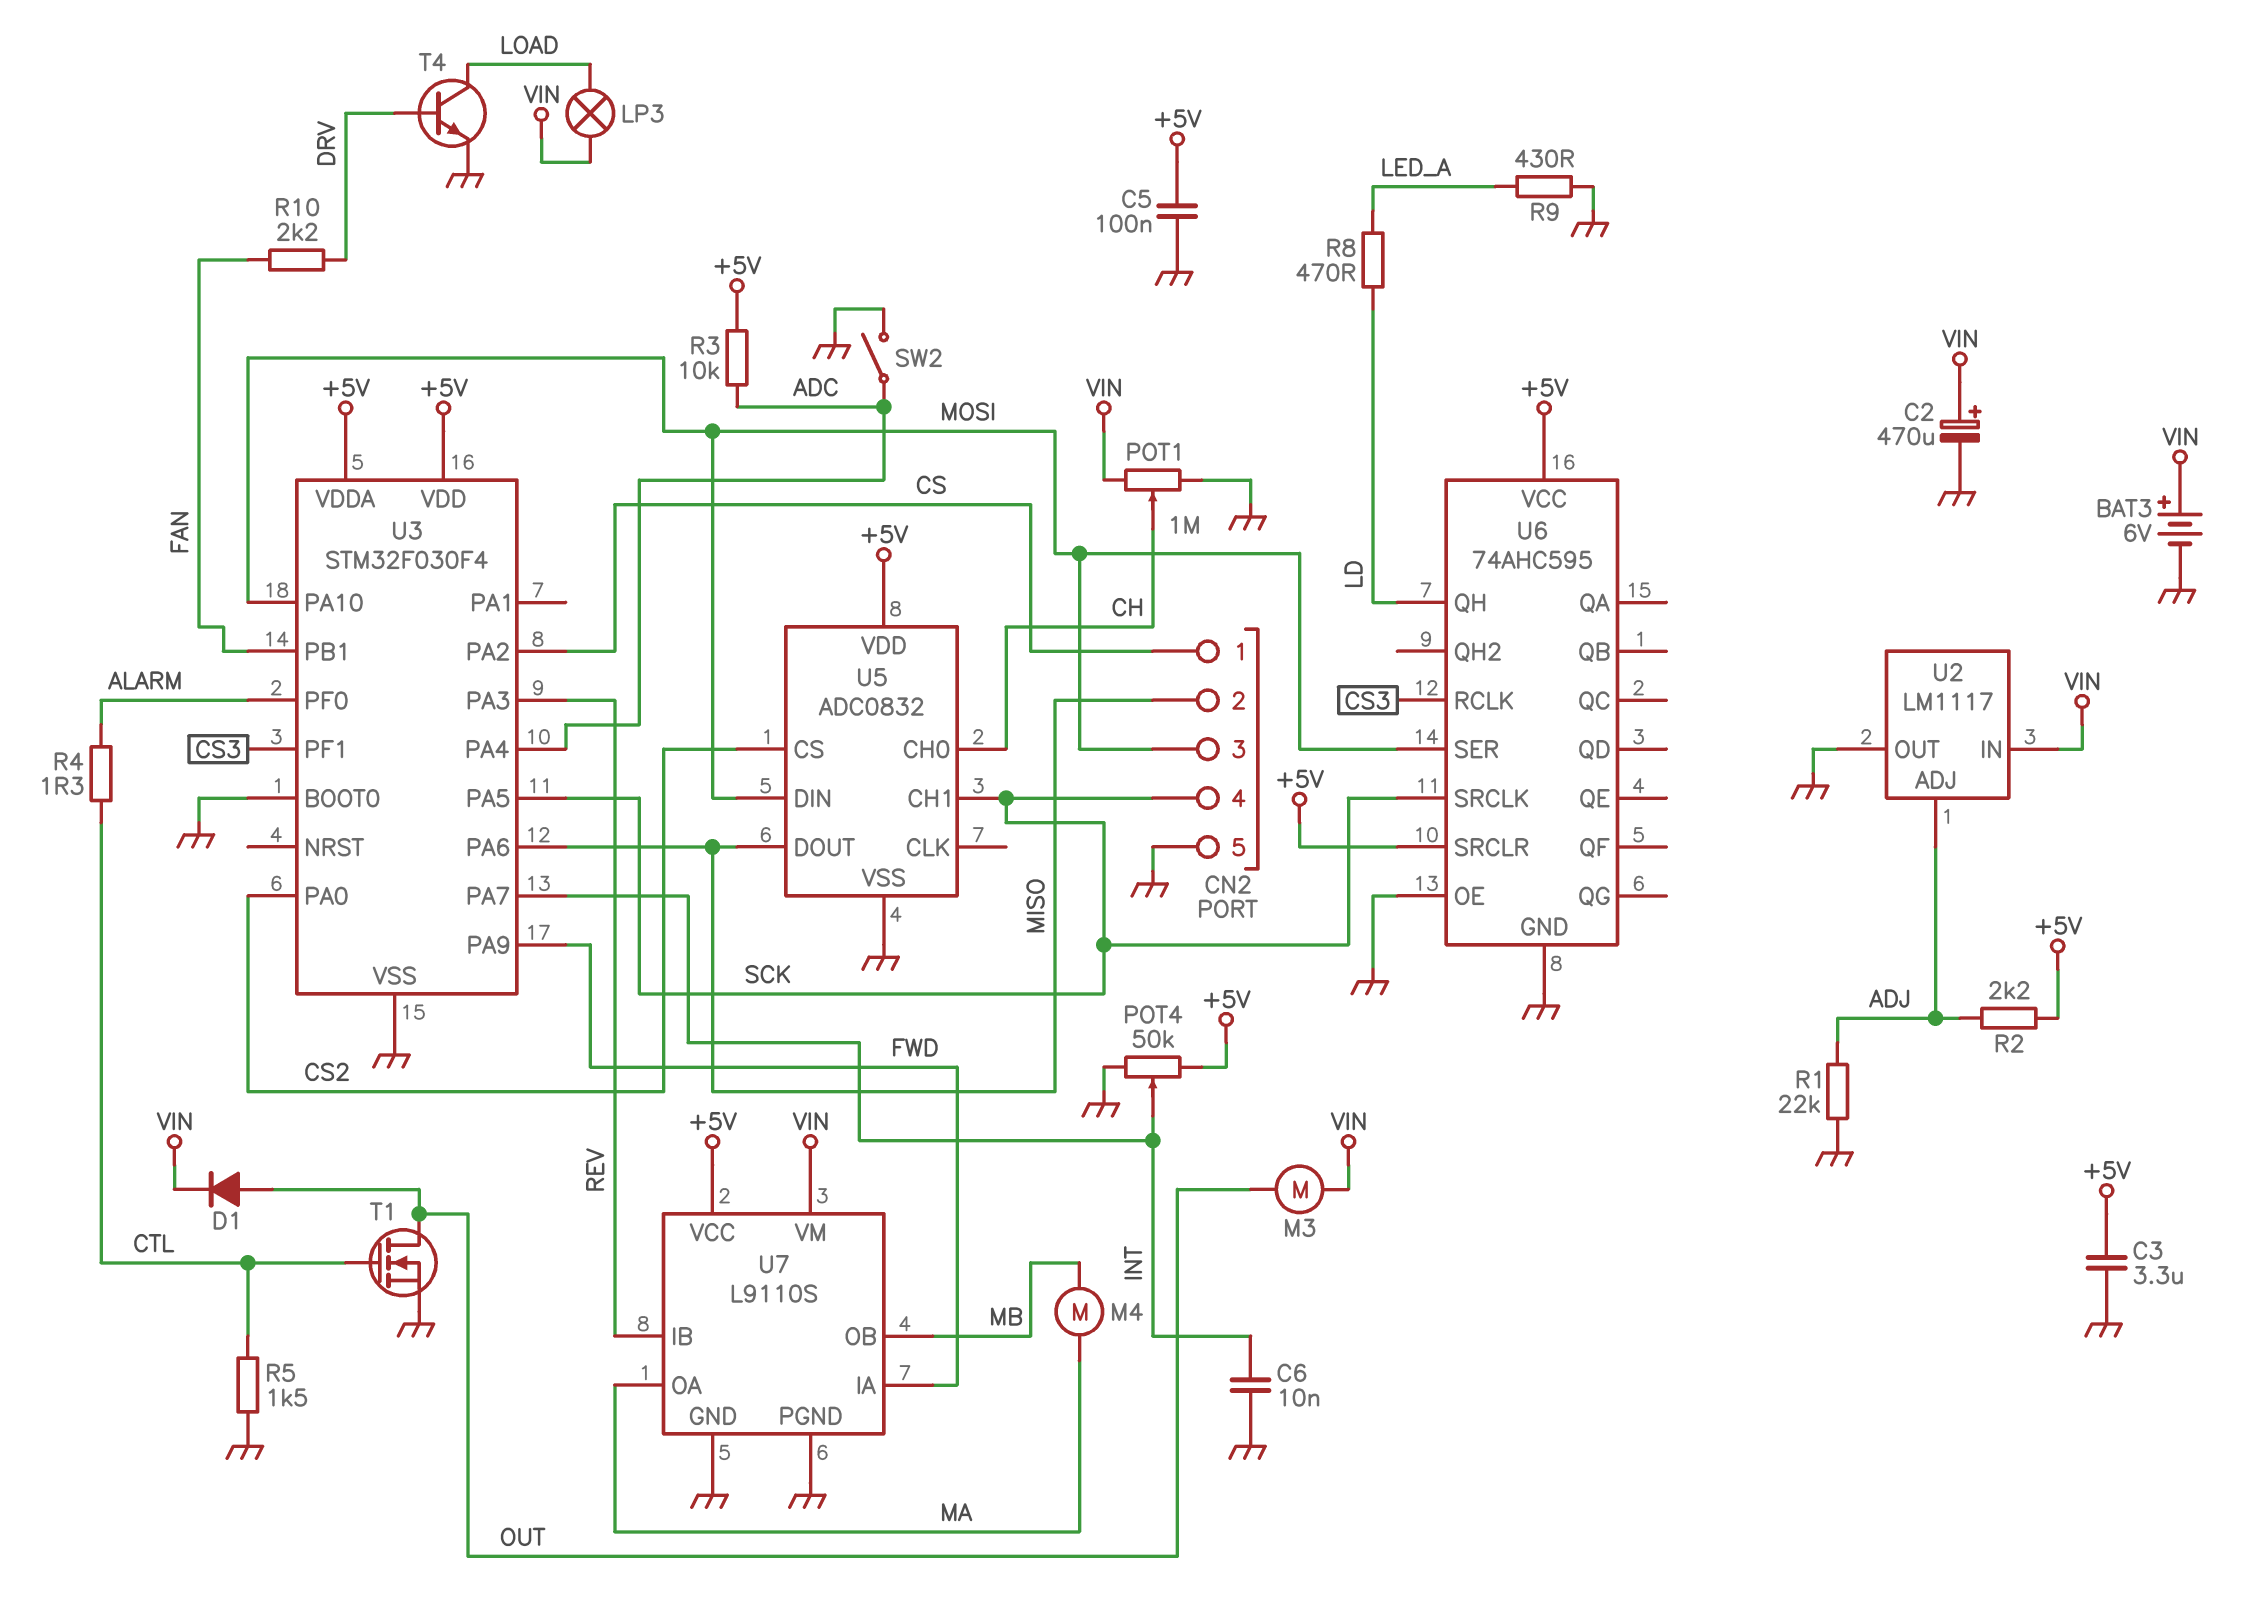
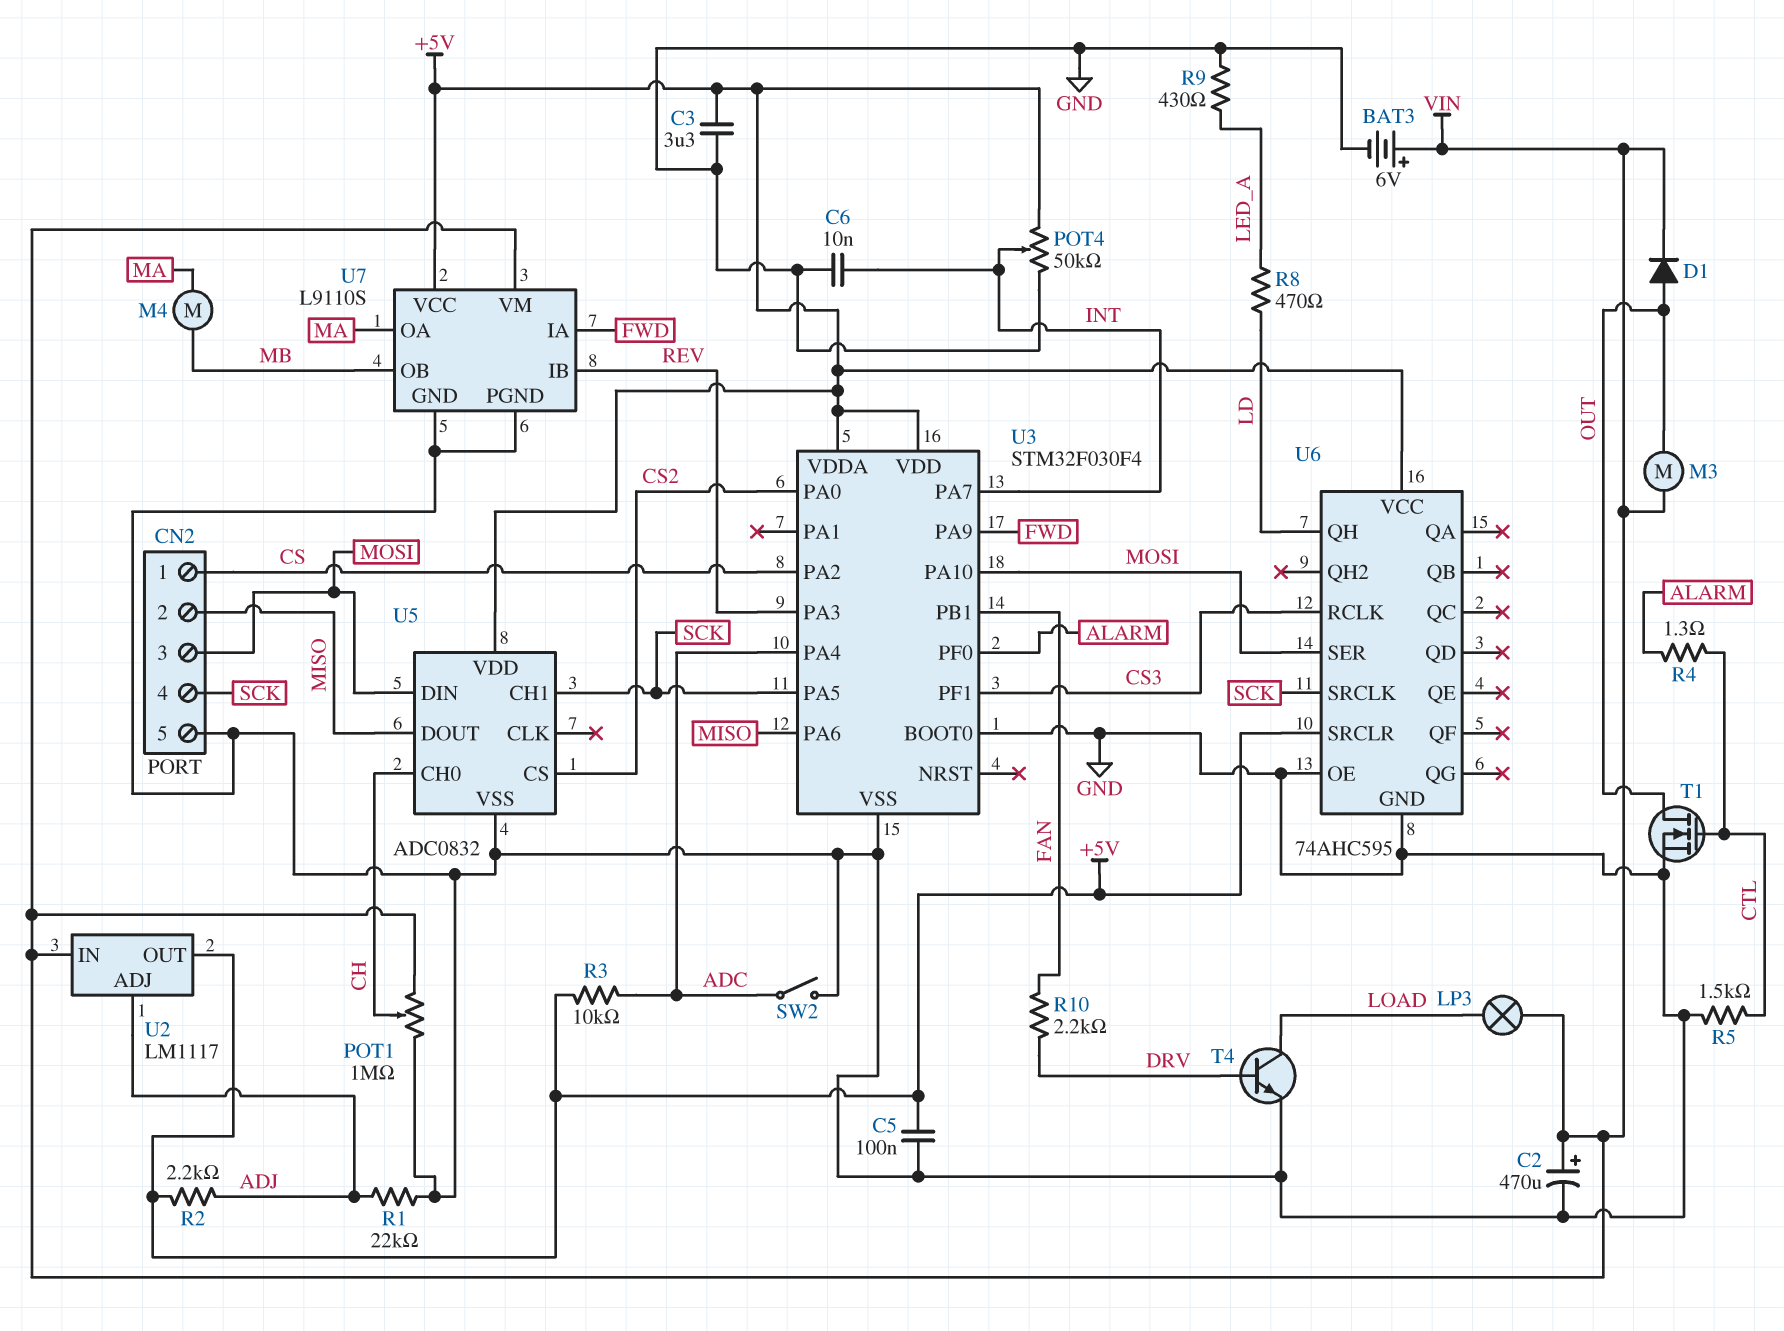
U2 pin OUT: GND -> +5V

